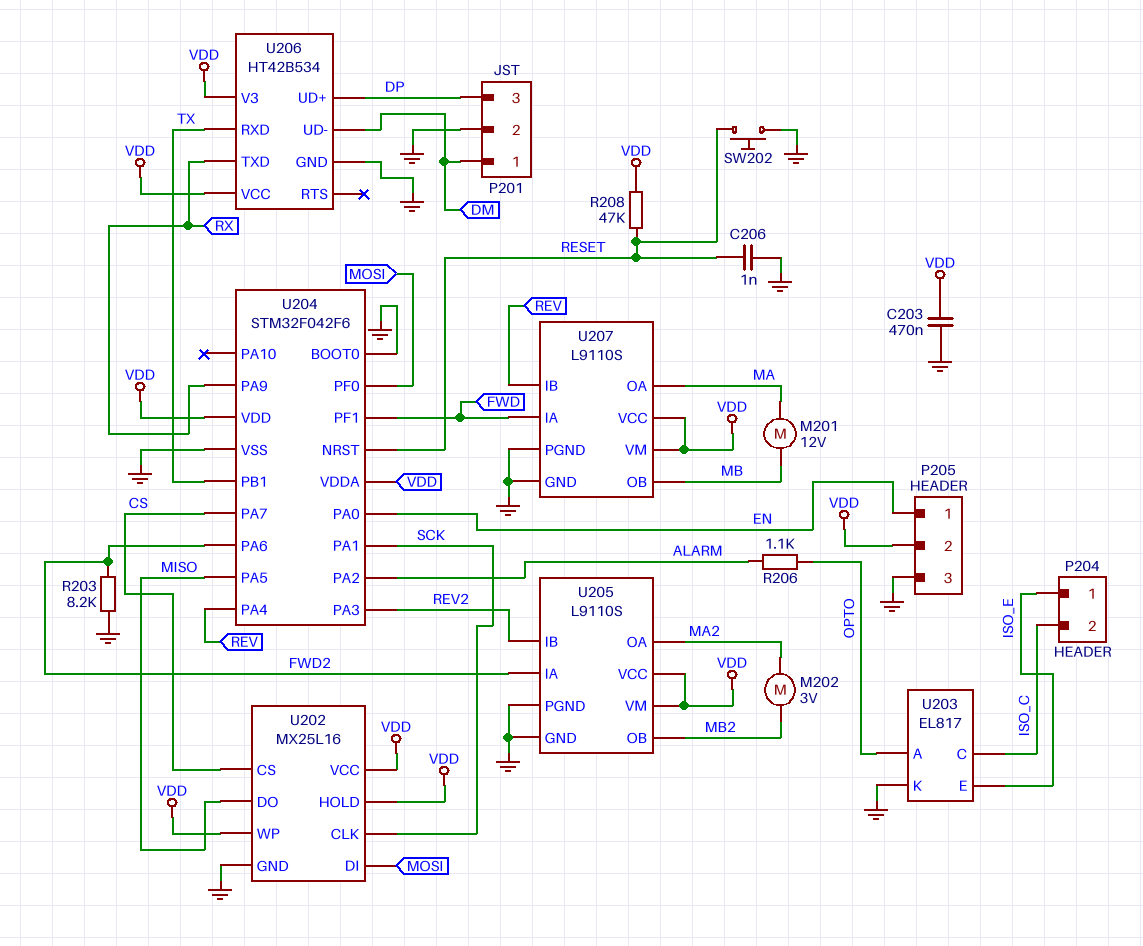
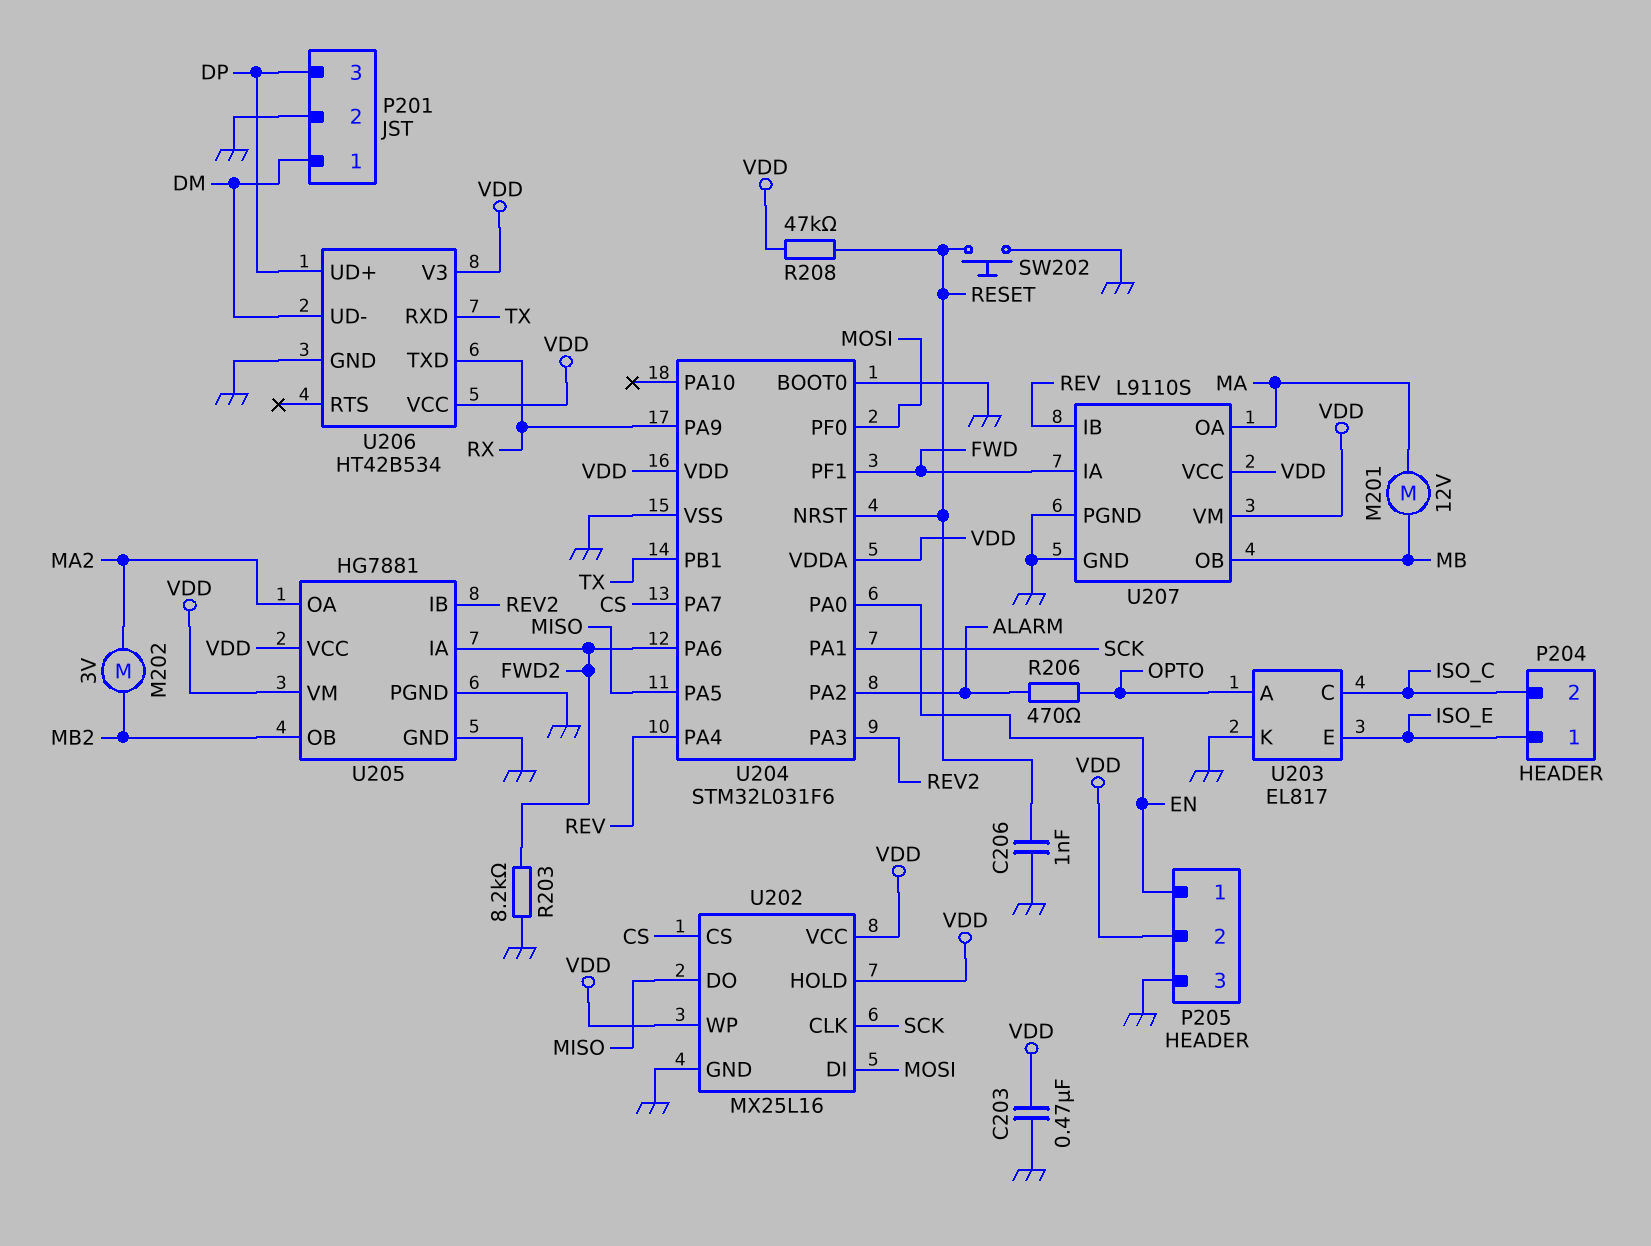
R206: 1.1k (ALARM, OPTO) -> 470 (ALARM, OPTO)
U204: STM32F042F6 -> STM32L031F6
U205: L9110S -> HG7881

